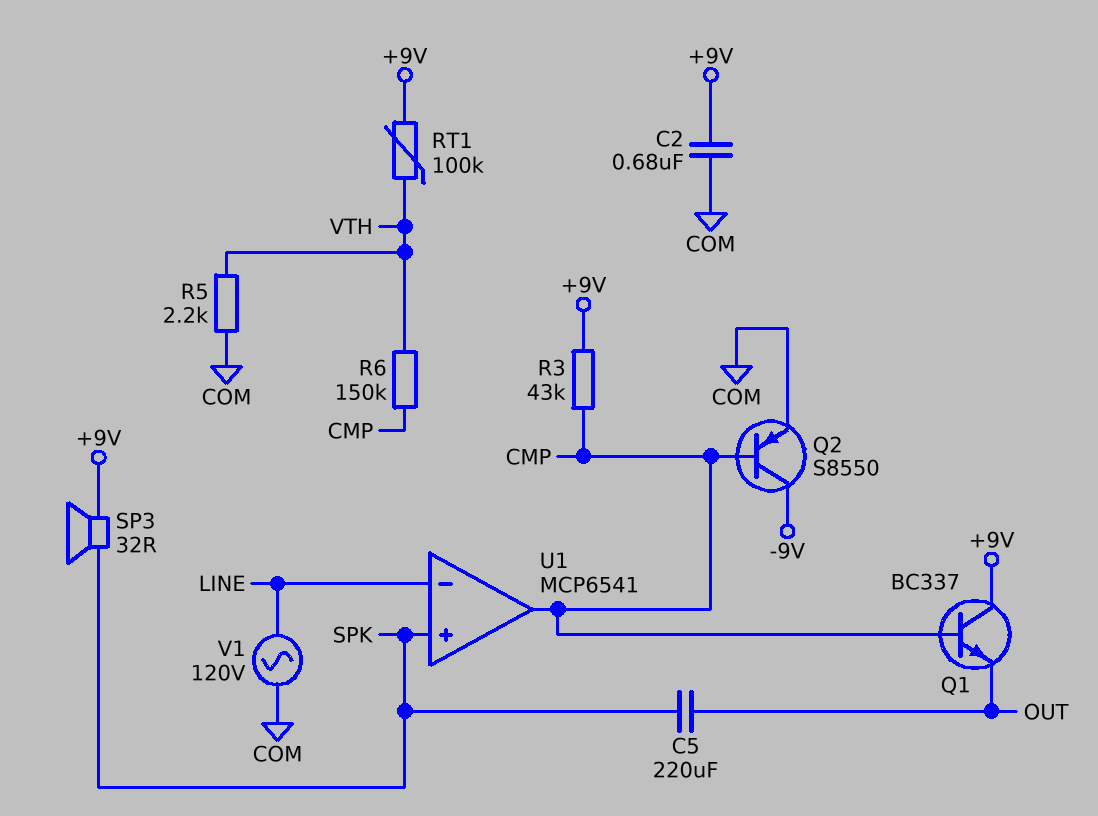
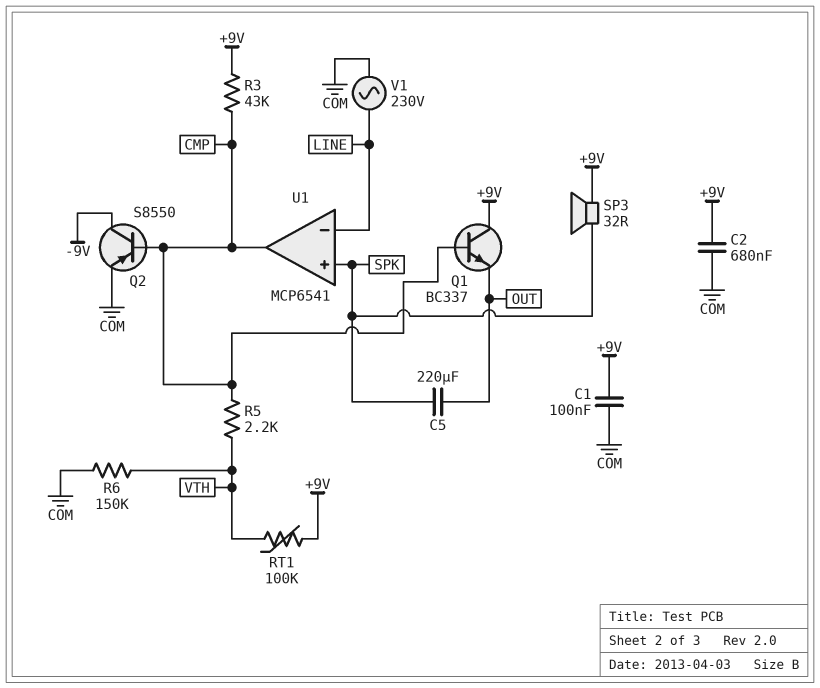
C1: none -> 100nF (+9V, COM)
R5: 2.2k (COM, VTH) -> 2.2k (CMP, VTH)
R6: 150k (CMP, VTH) -> 150k (COM, VTH)
V1: AC 120V (COM, LINE) -> AC 230V (COM, LINE)

